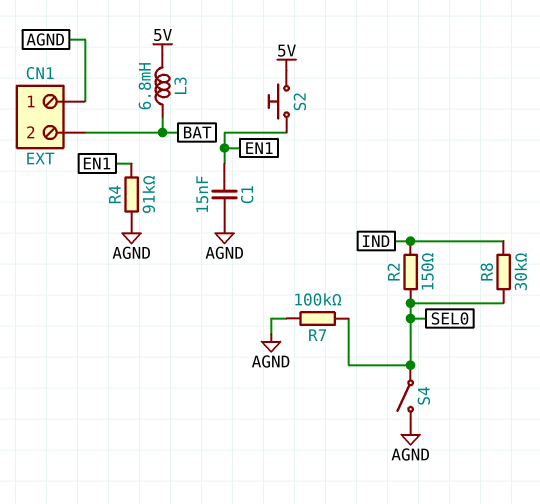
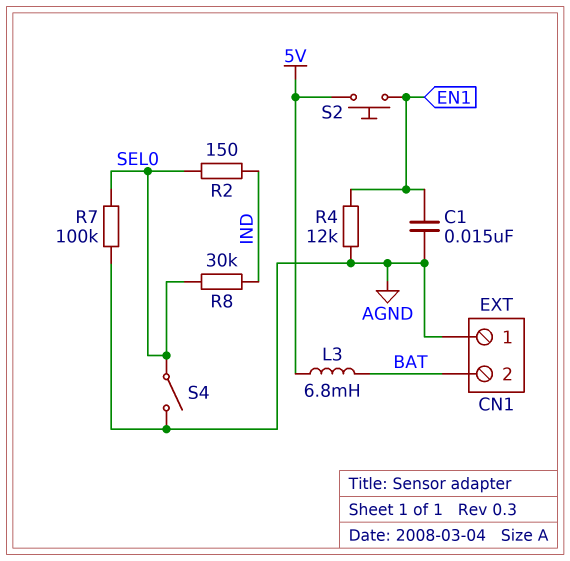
R4: 91k (AGND, EN1) -> 12k (AGND, EN1)

